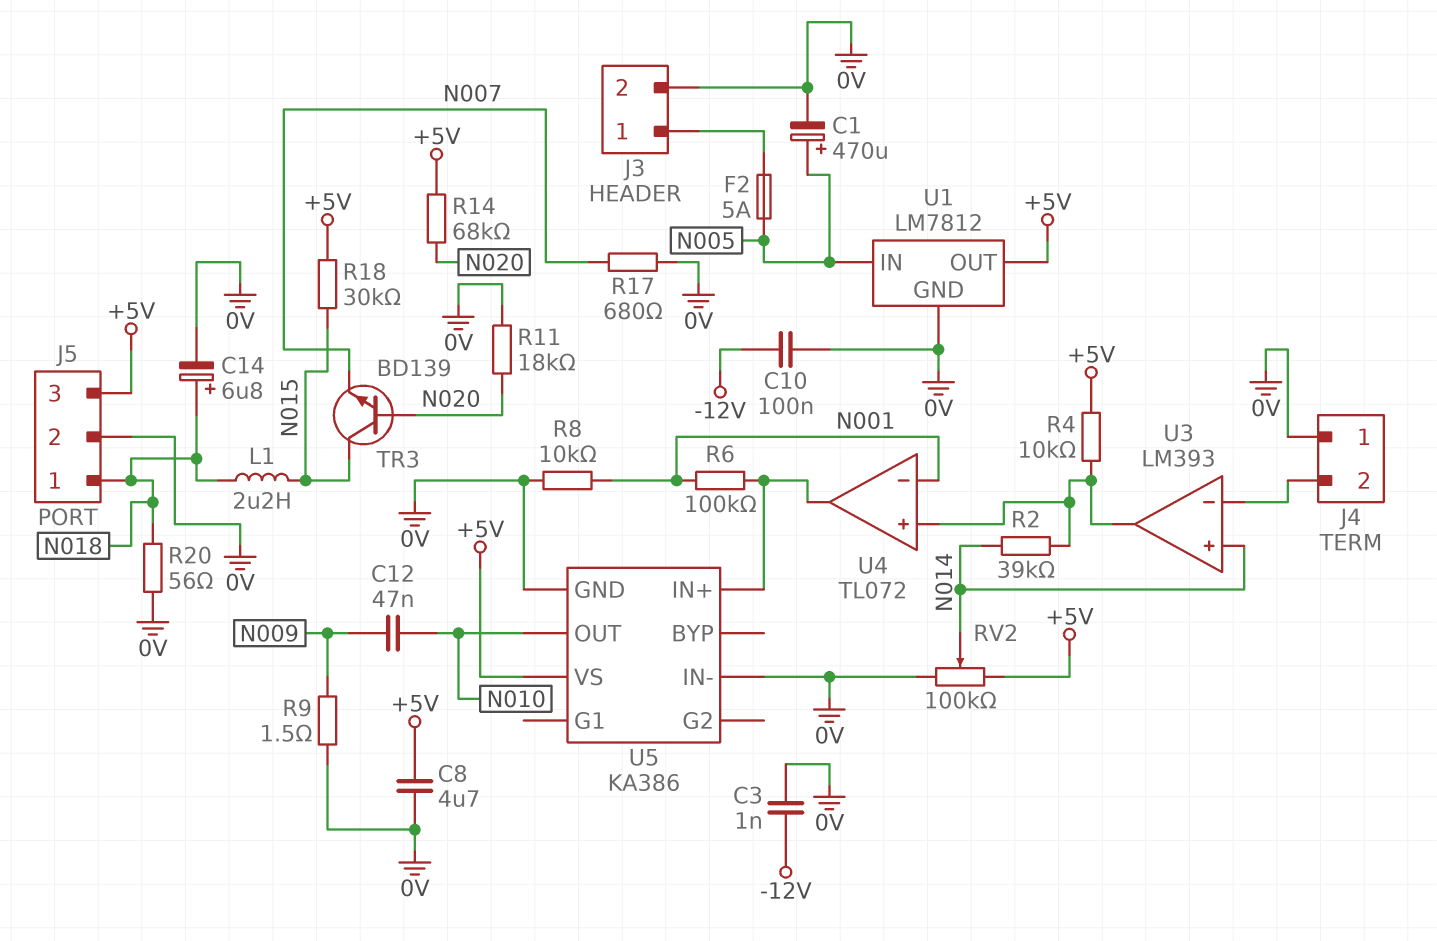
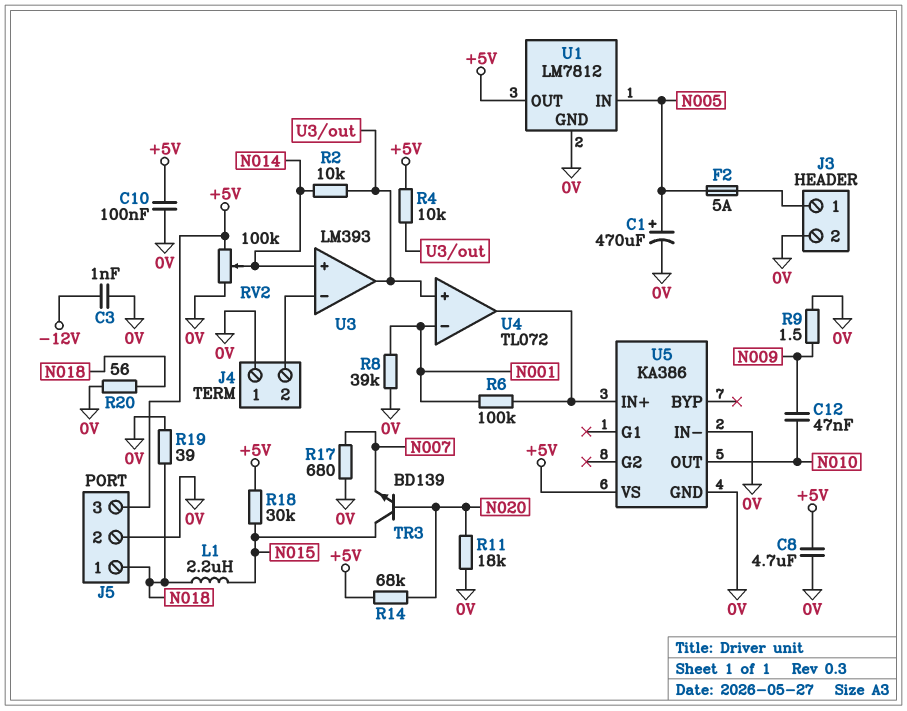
C10: 100nF (-12V, 0V) -> 100nF (+5V, 0V)
C14: 6.8uF (plus N018, minus 0V) -> none
R2: 39k (N014, U3/out) -> 10k (N014, U3/out)
R8: 10k (0V, N001) -> 39k (0V, N001)
R19: none -> 39 (0V, N018)

